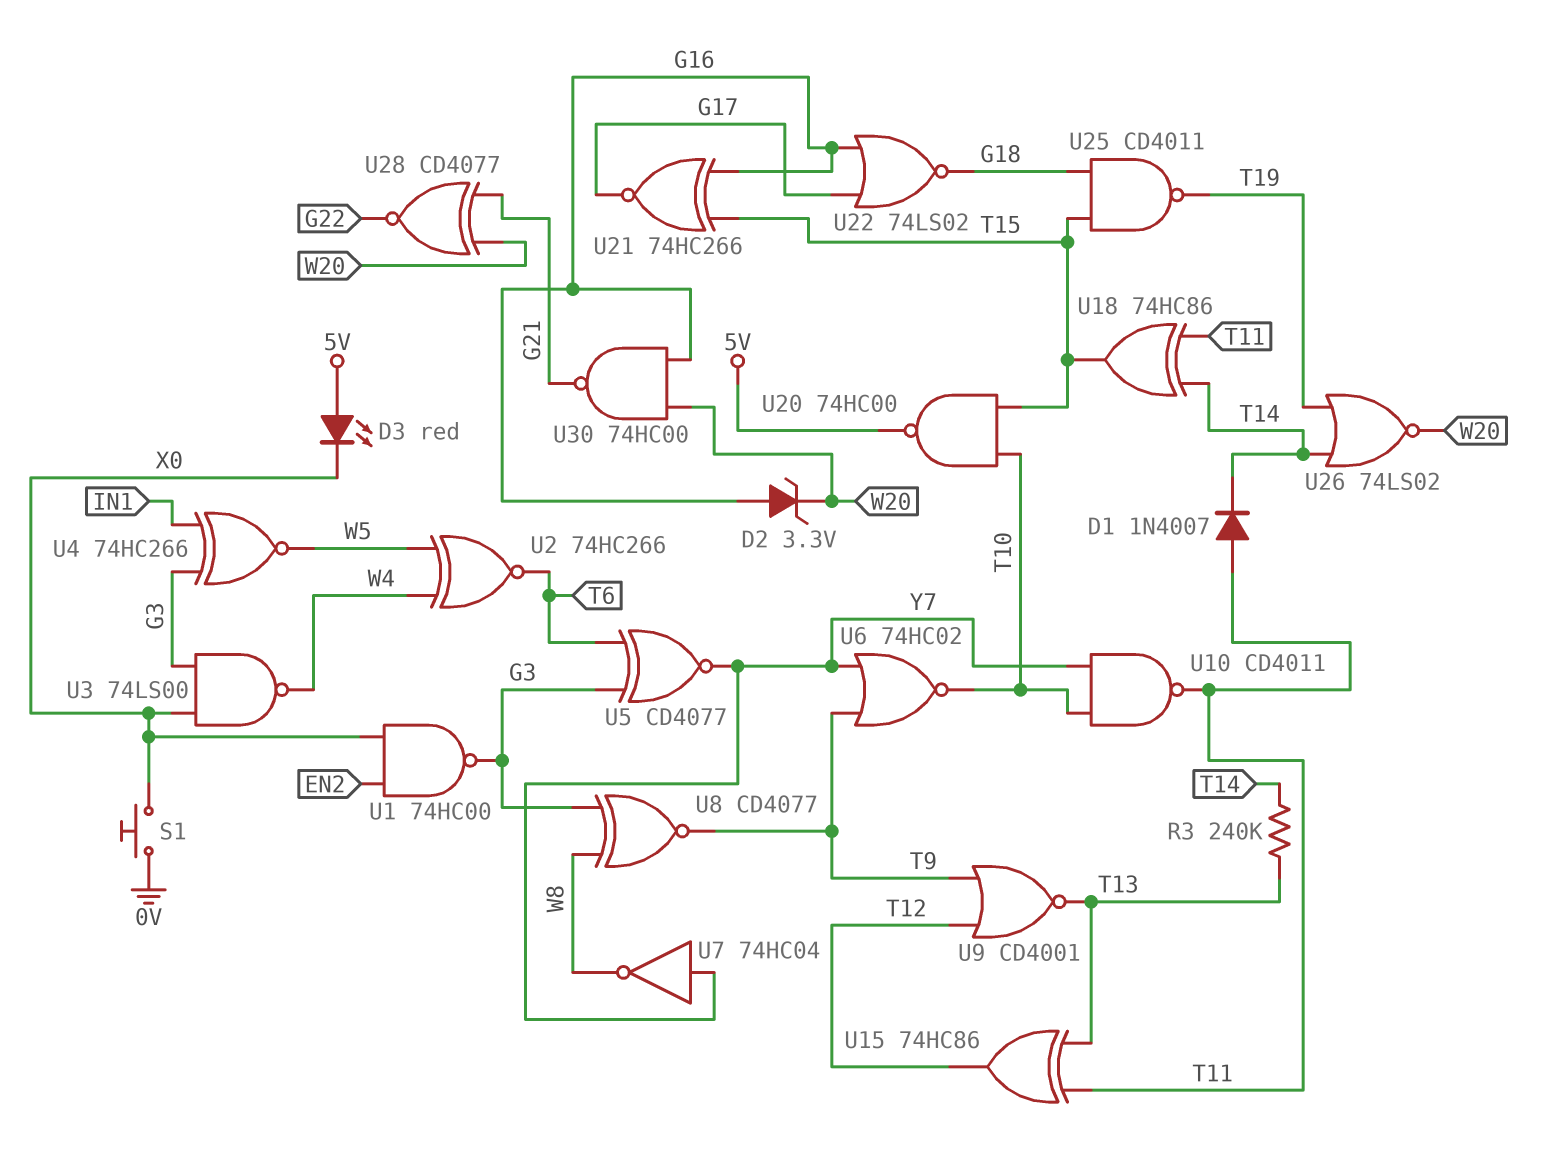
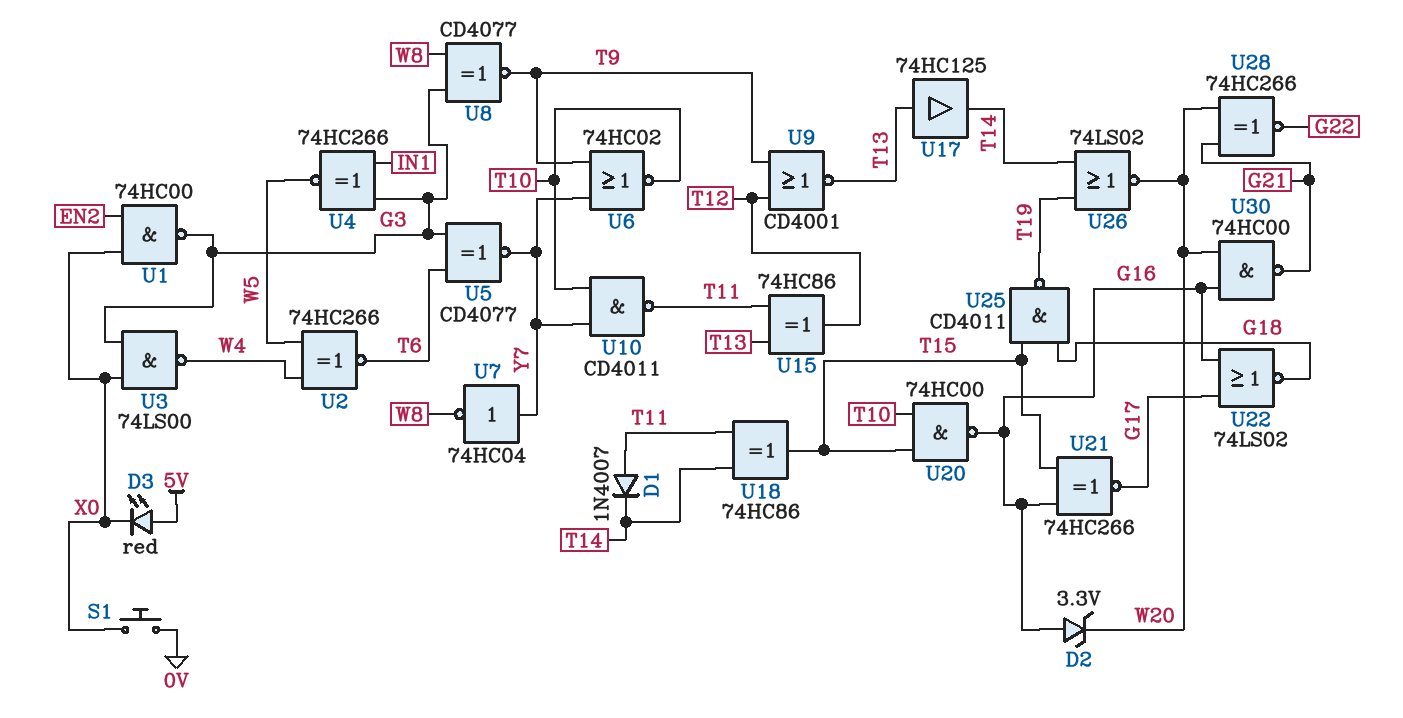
R3: 240k (T13, T14) -> none
U17: none -> buffer 74HC125 (in T13, out T14)
U20: NAND 74HC00 (in T10, in T15, out 5V) -> NAND 74HC00 (in T10, in T15, out G16)
U28: XNOR CD4077 (in G21, in W20, out G22) -> XNOR 74HC266 (in G21, in W20, out G22)

